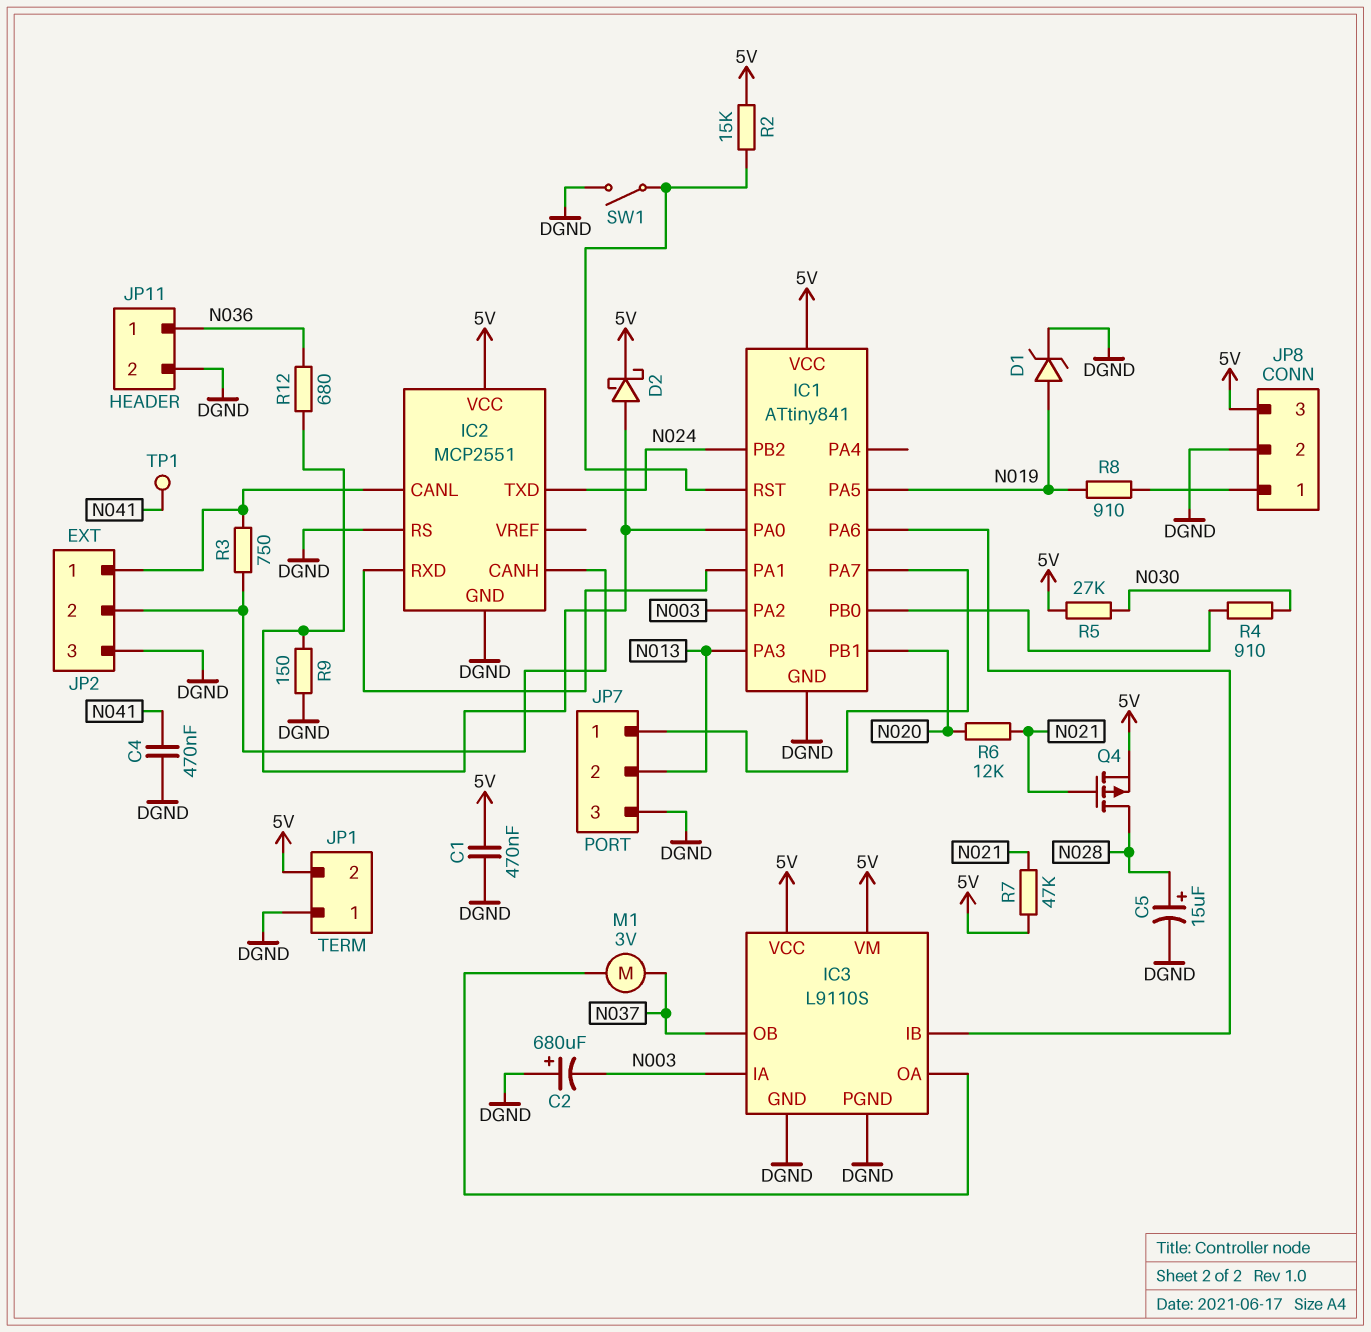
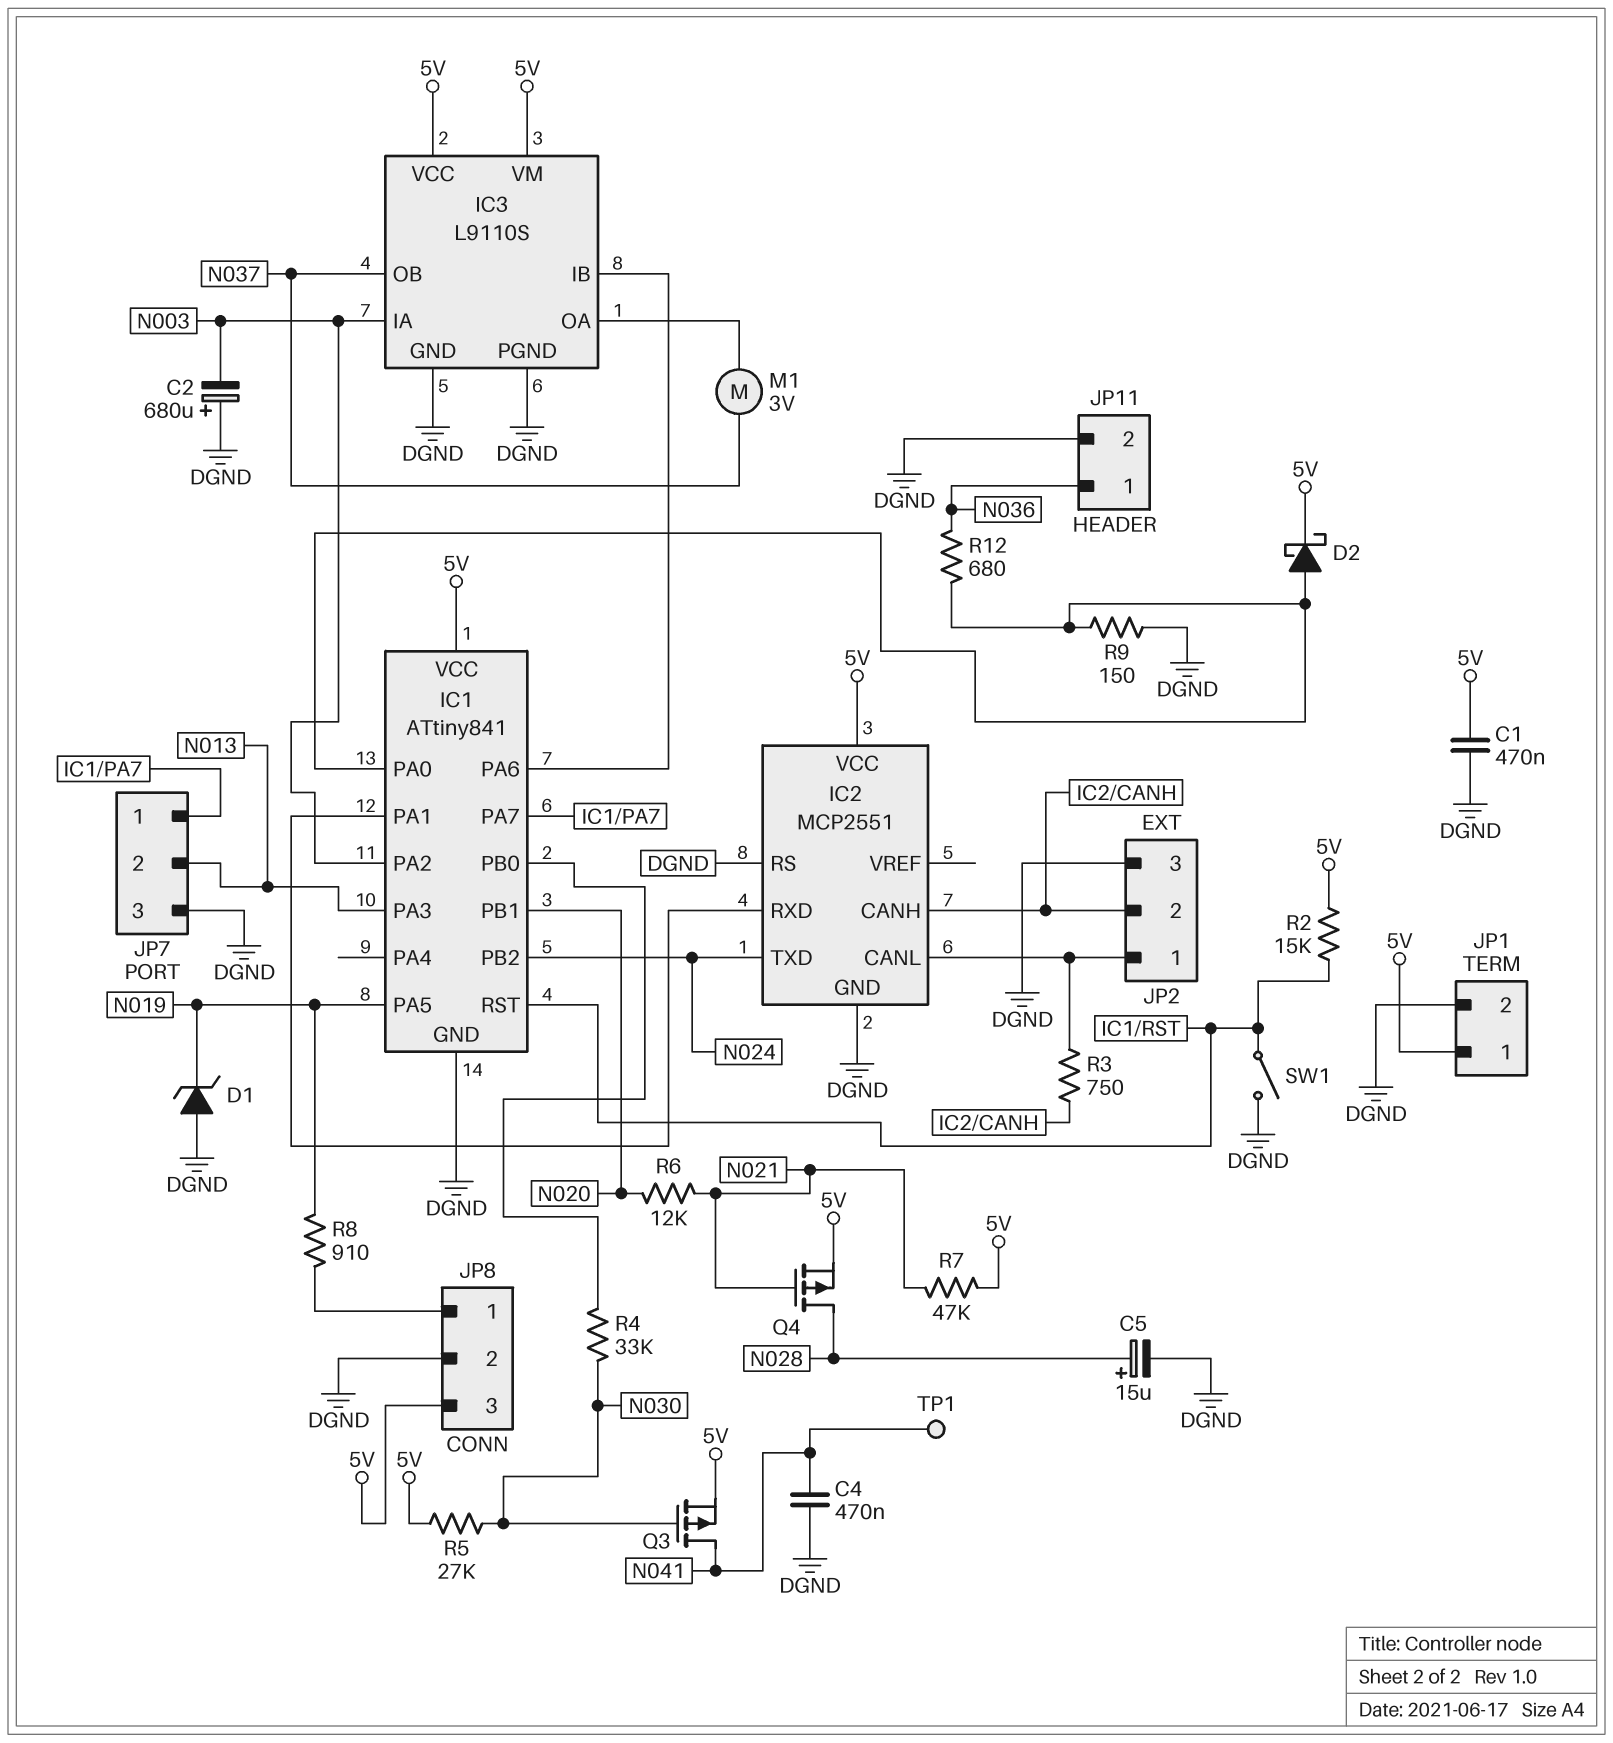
D1: zener (A N019, K DGND) -> zener (A DGND, K N019)
JP1 pin 1: DGND -> 5V
JP1 pin 2: 5V -> DGND
Q3: none -> PMOS (G N030, D N041, S 5V)
R4: 910 (IC1/PB0, N030) -> 33k (IC1/PB0, N030)

